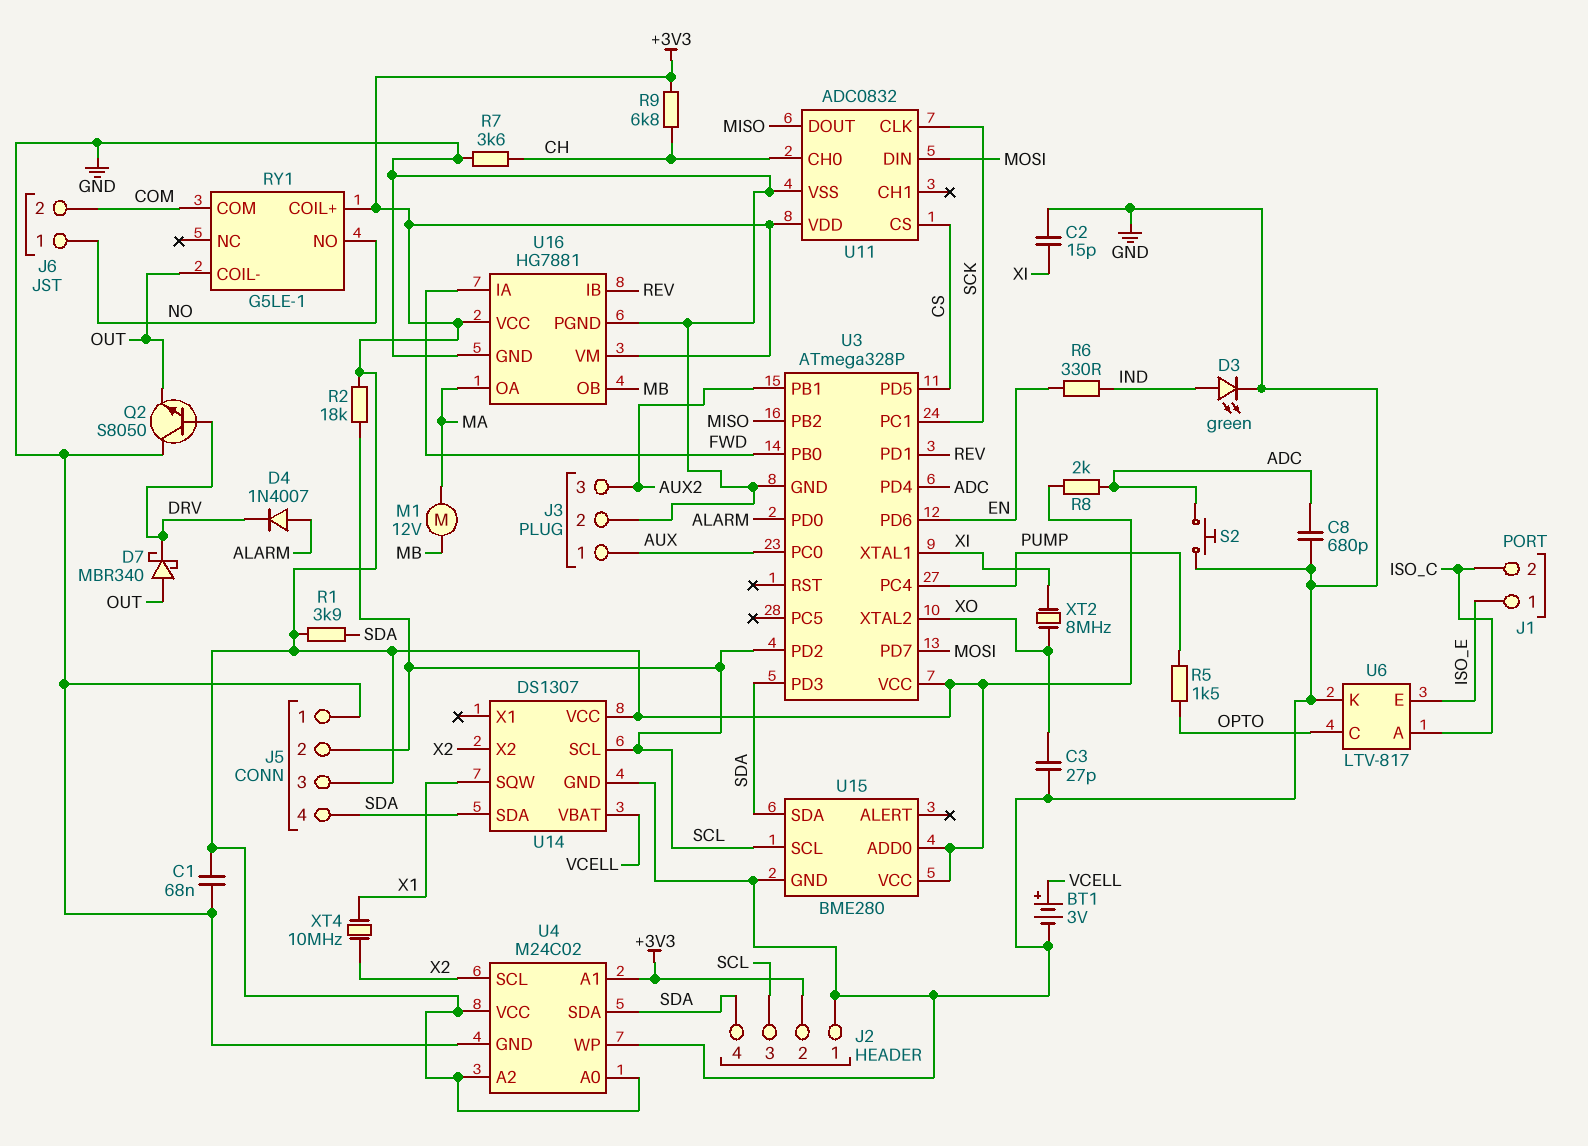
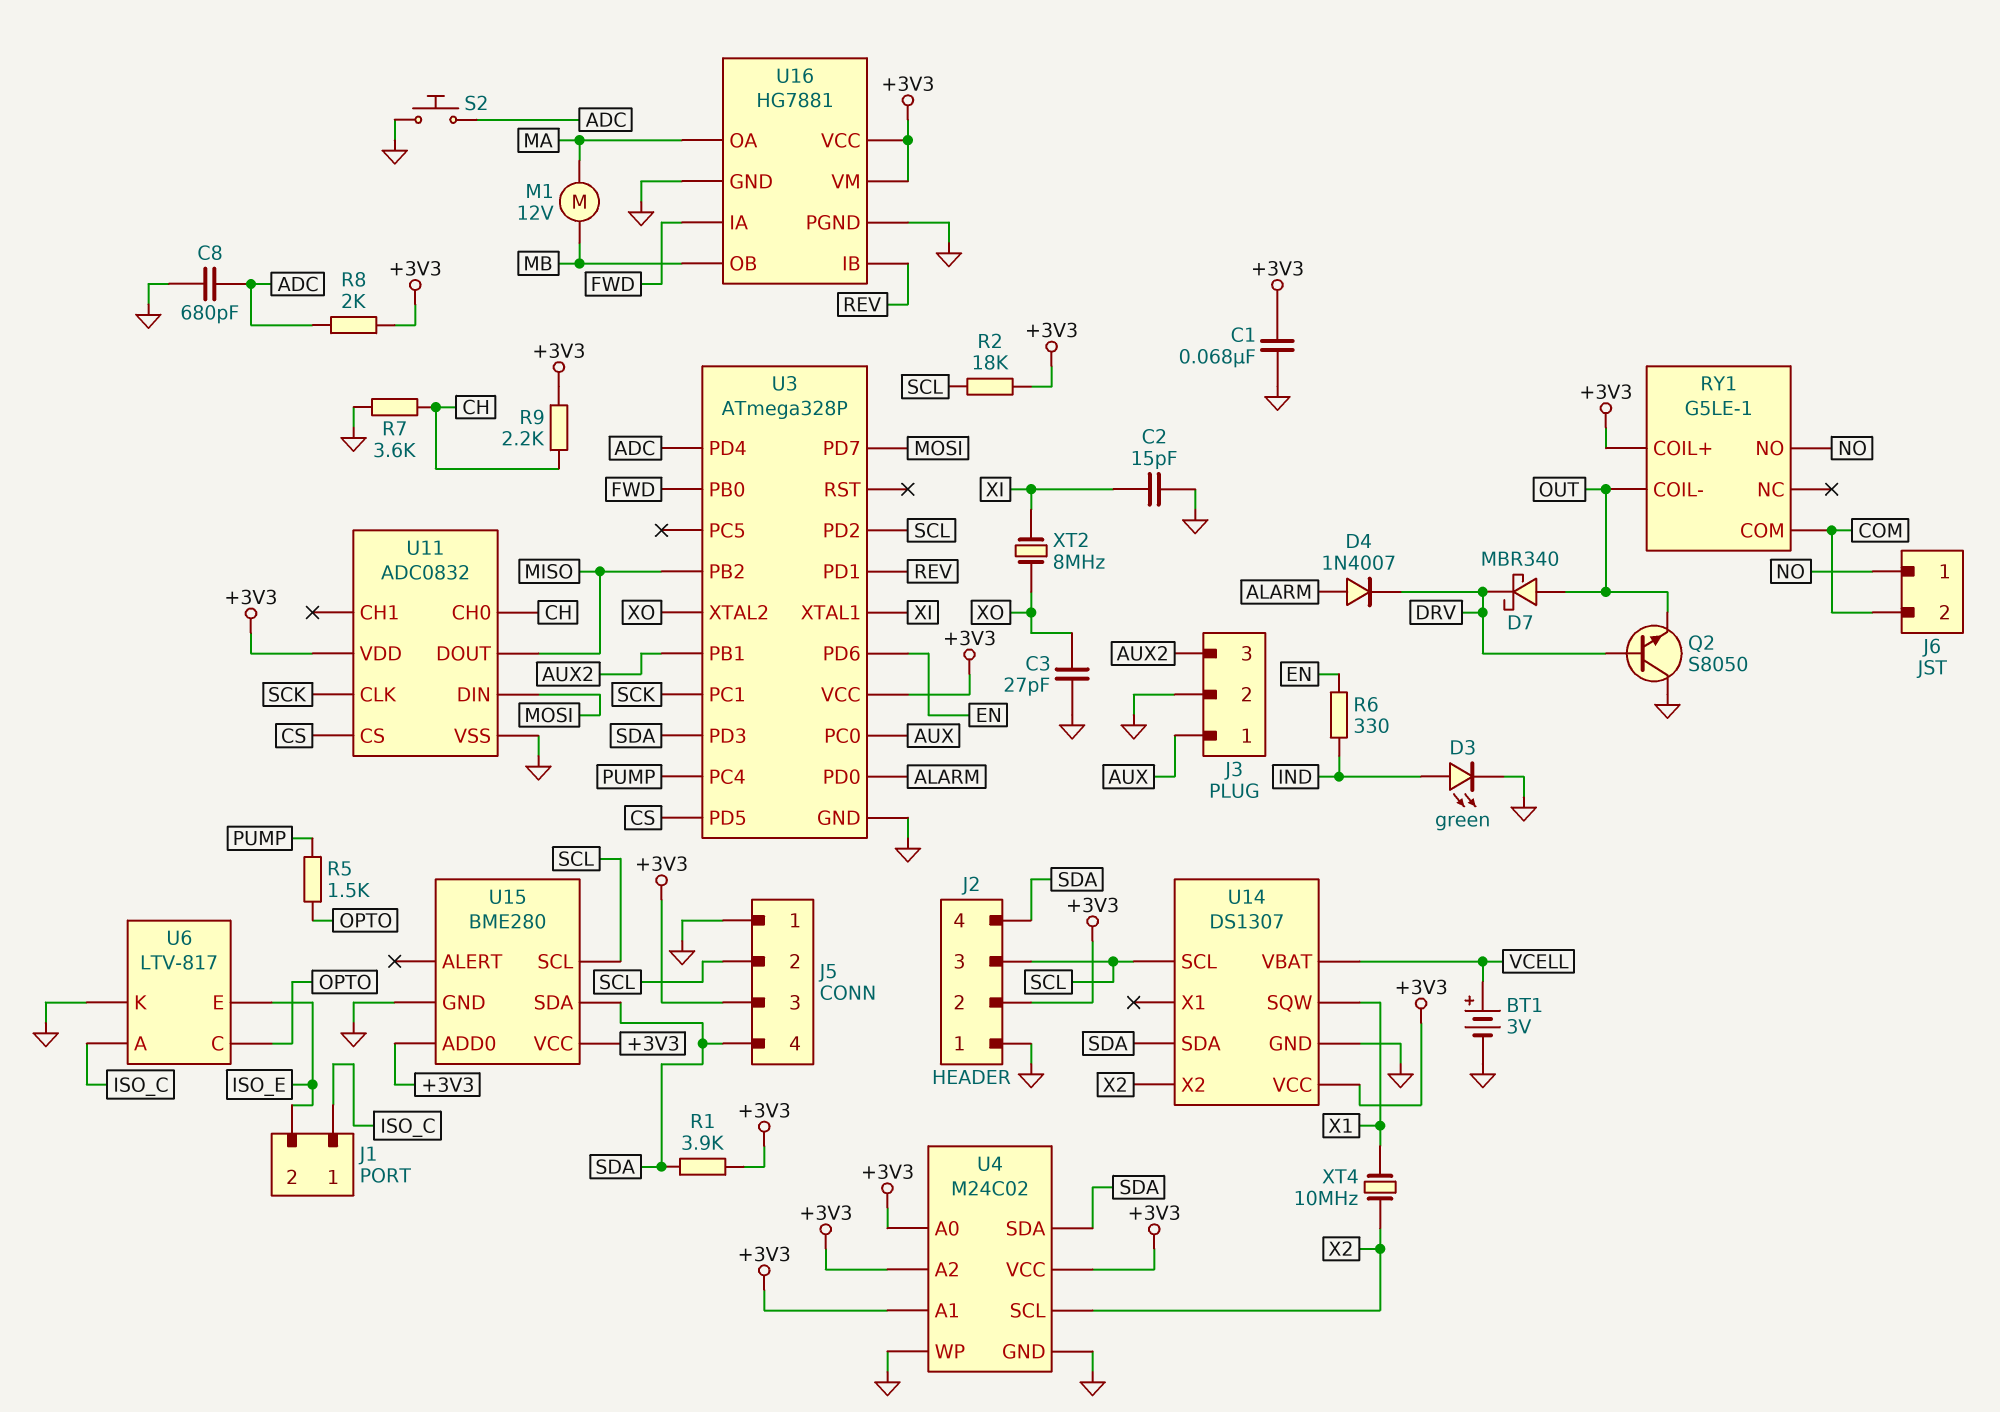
J1 pin 1: ISO_E -> ISO_C
J1 pin 2: ISO_C -> ISO_E
R9: 6.8k (+3V3, CH) -> 2.2k (+3V3, CH)

